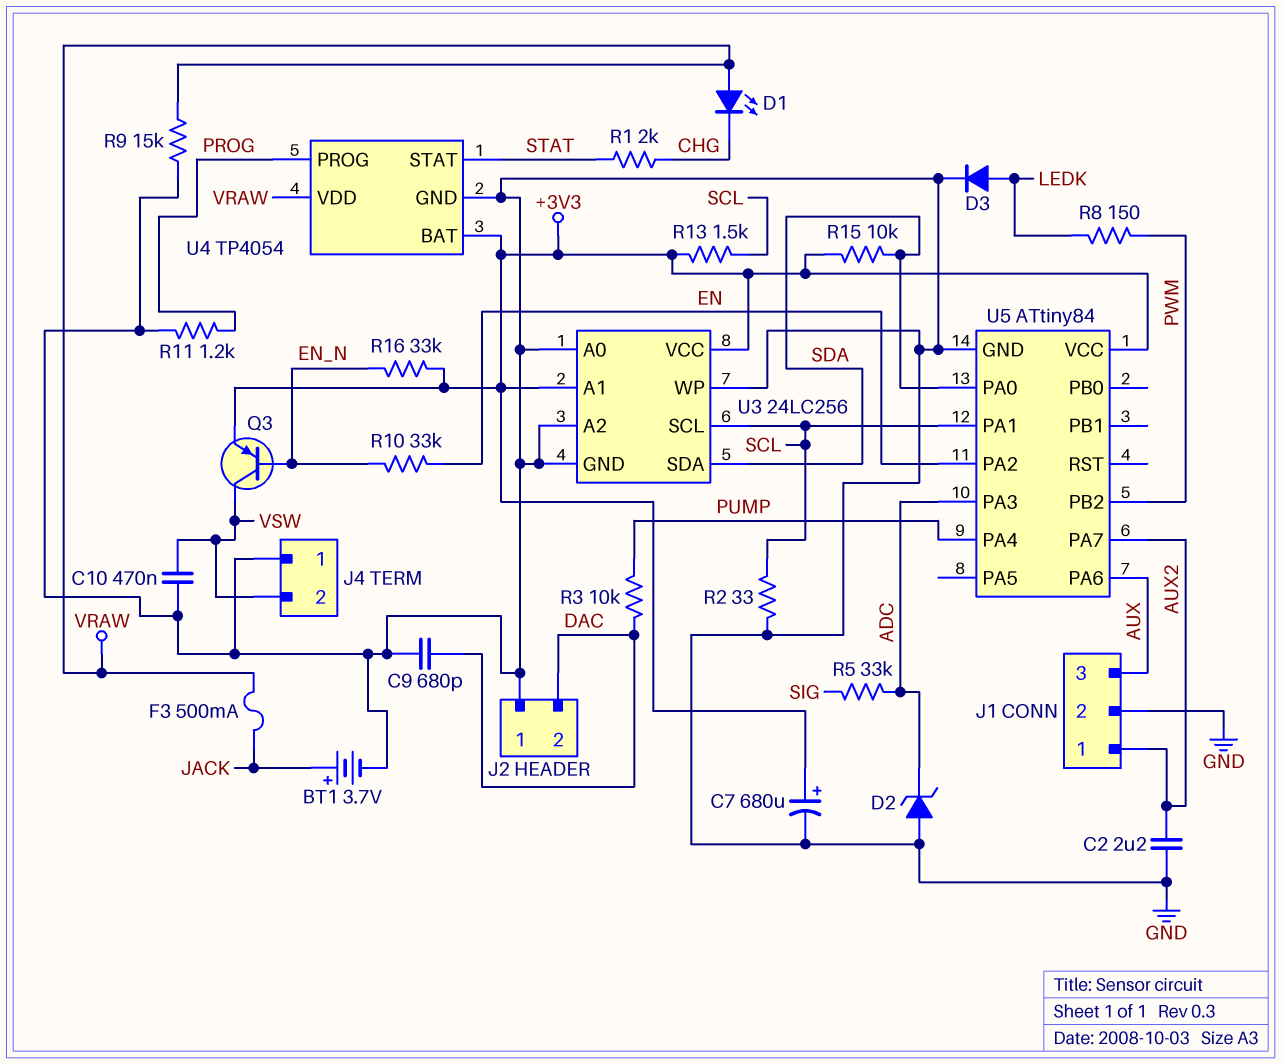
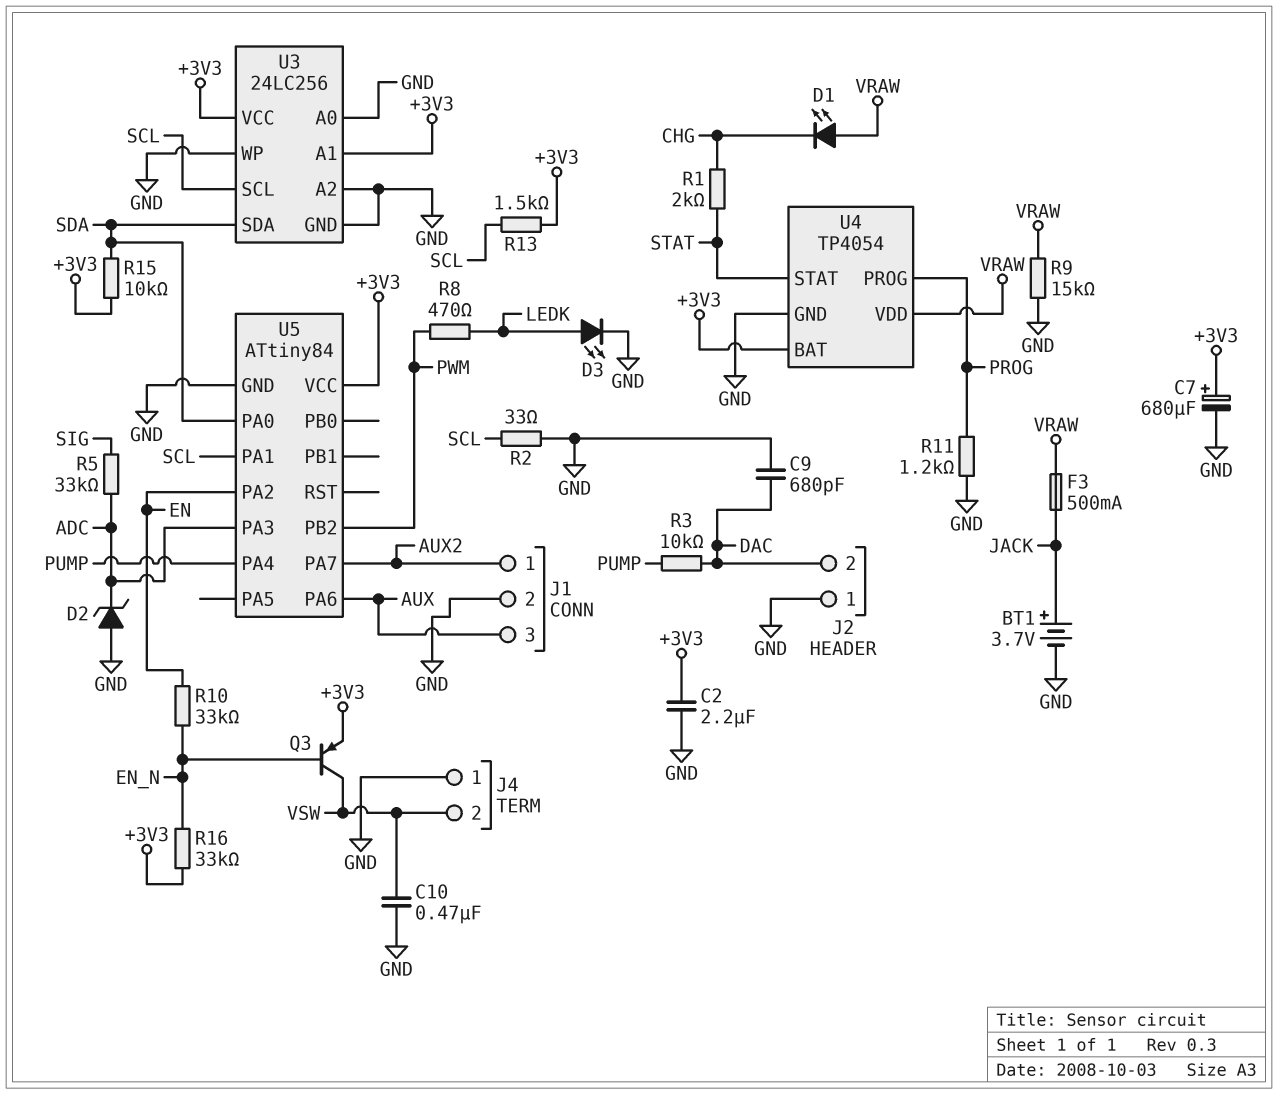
C2: 2.2uF (AUX2, GND) -> 2.2uF (+3V3, GND)
D3: diode (A LEDK, K GND) -> LED (A LEDK, K GND)
R8: 150 (LEDK, PWM) -> 470 (LEDK, PWM)

